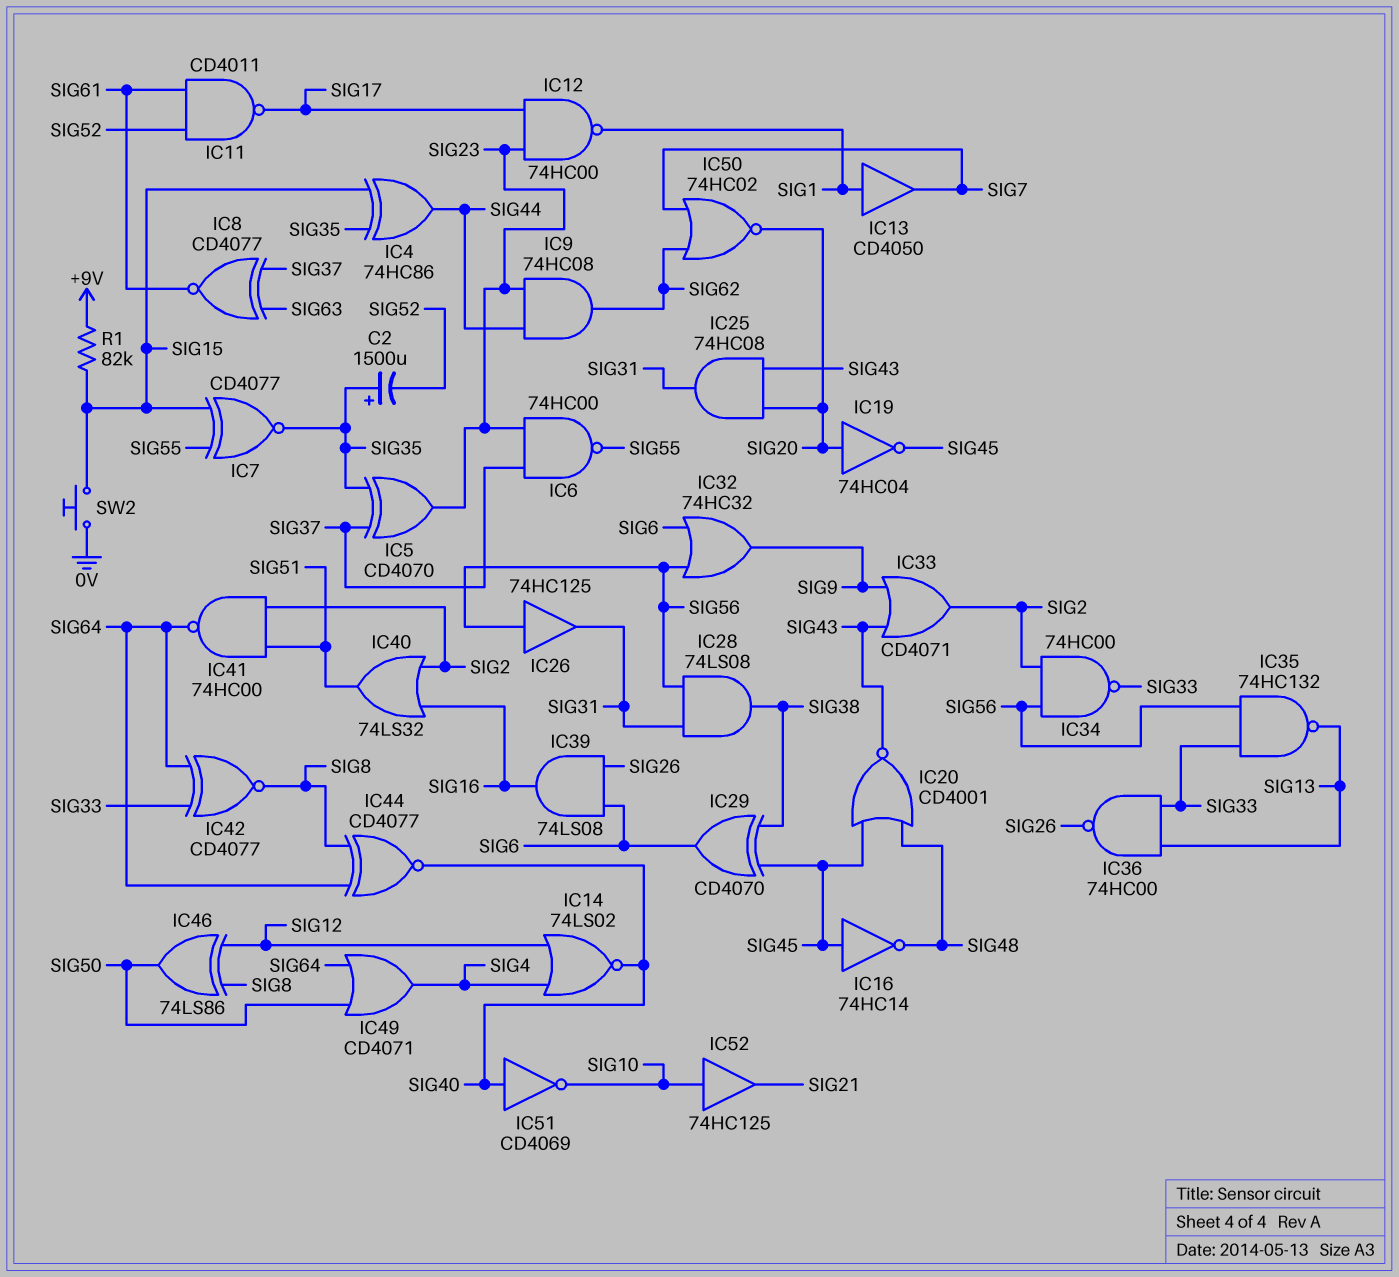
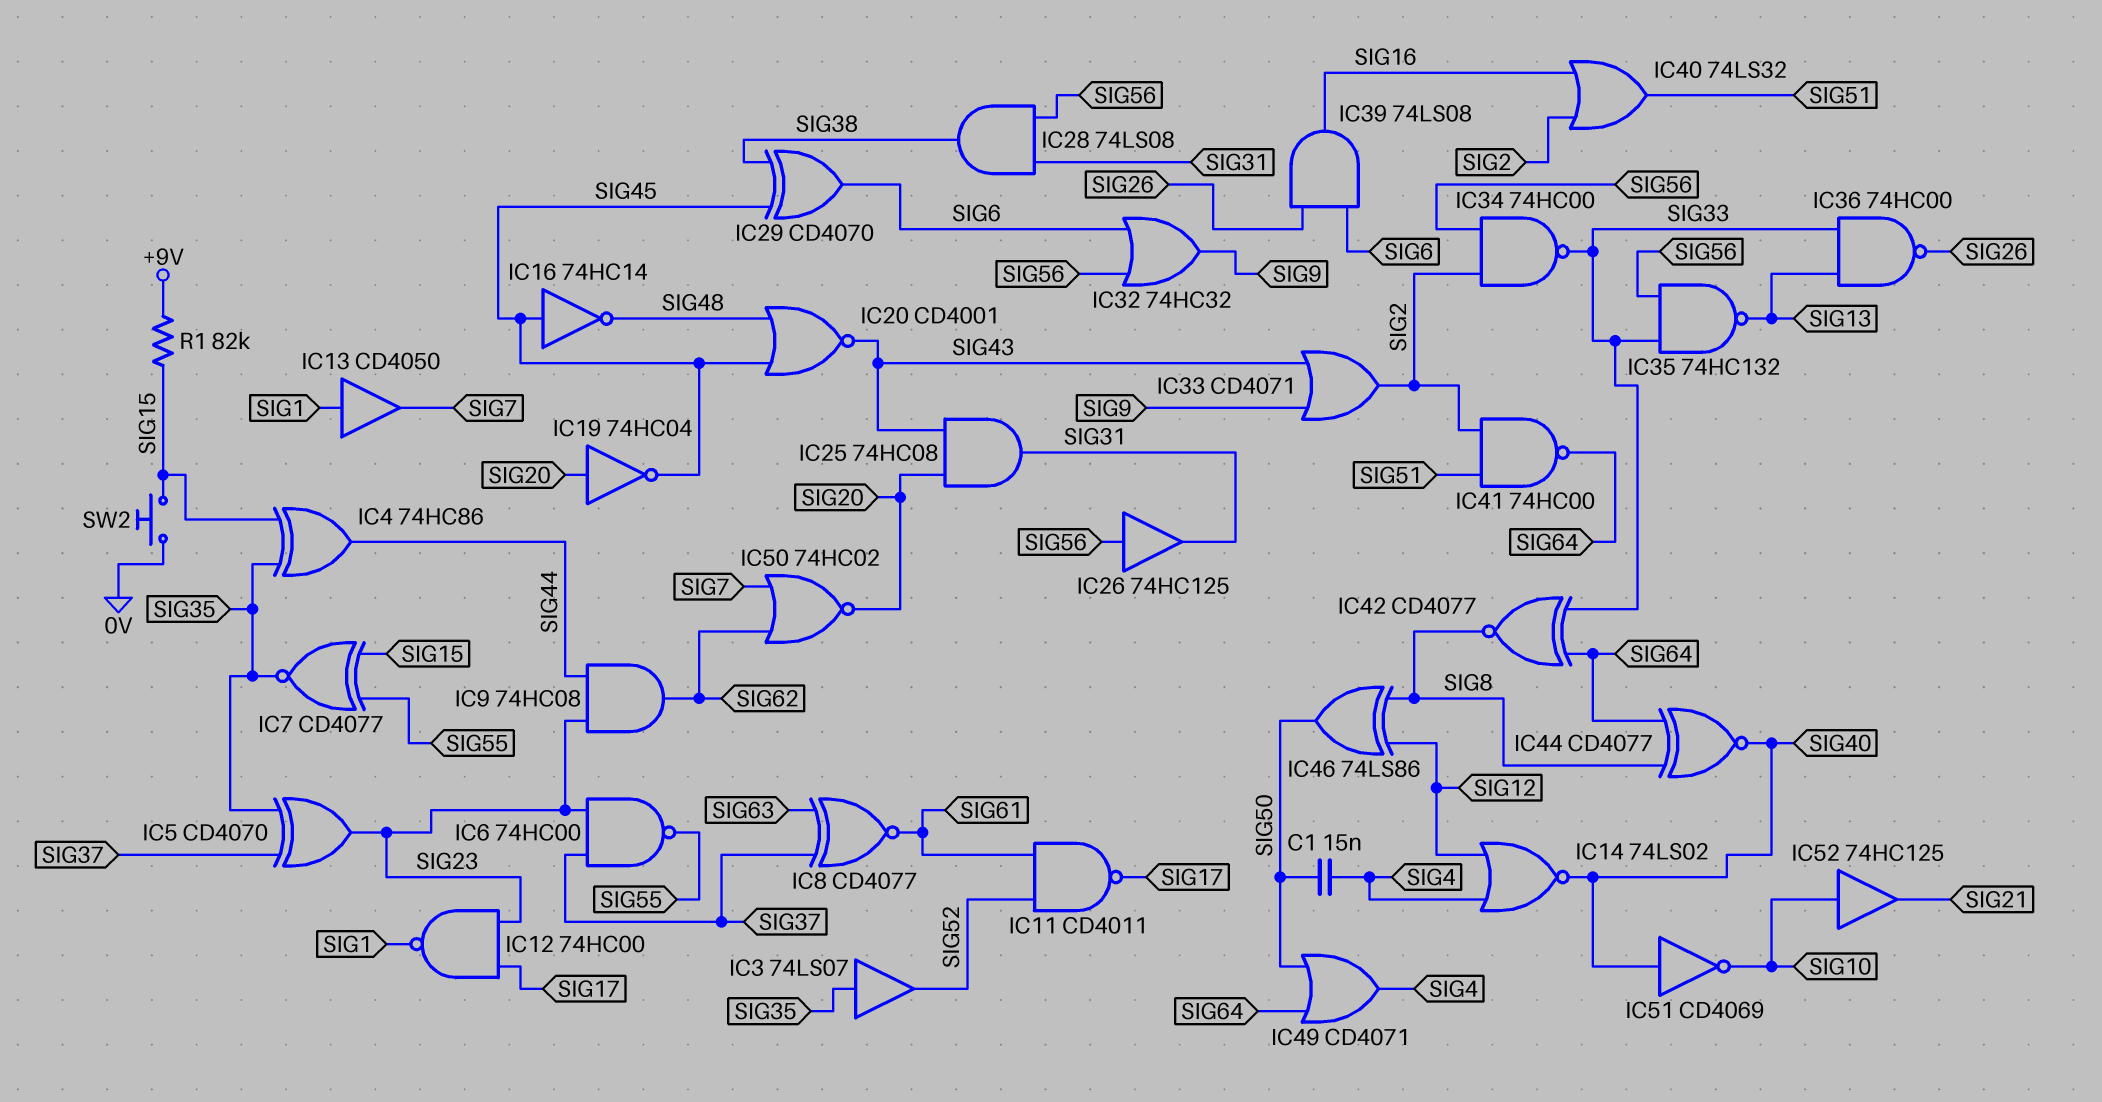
C1: none -> 15nF (SIG4, SIG50)
C2: 1500uF (plus SIG35, minus SIG52) -> none
IC3: none -> buffer 74LS07 (in SIG35, out SIG52)

